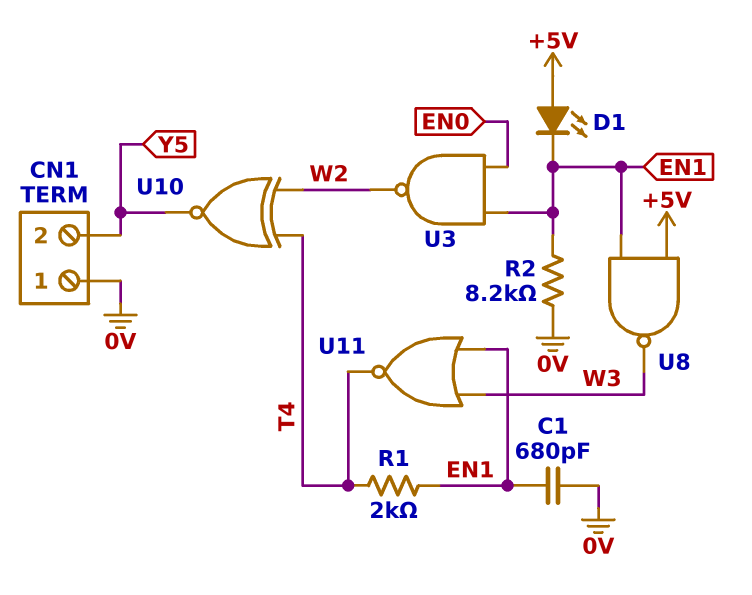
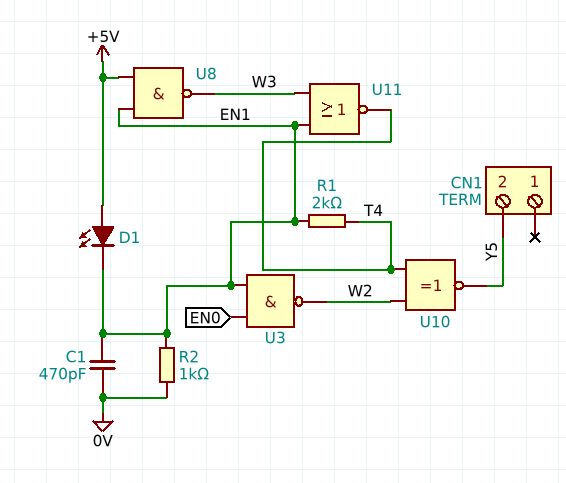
C1: 680pF (0V, EN1) -> 470pF (0V, EN1)
CN1 pin 1: 0V -> none
R2: 8.2k (0V, EN1) -> 1k (0V, EN1)

